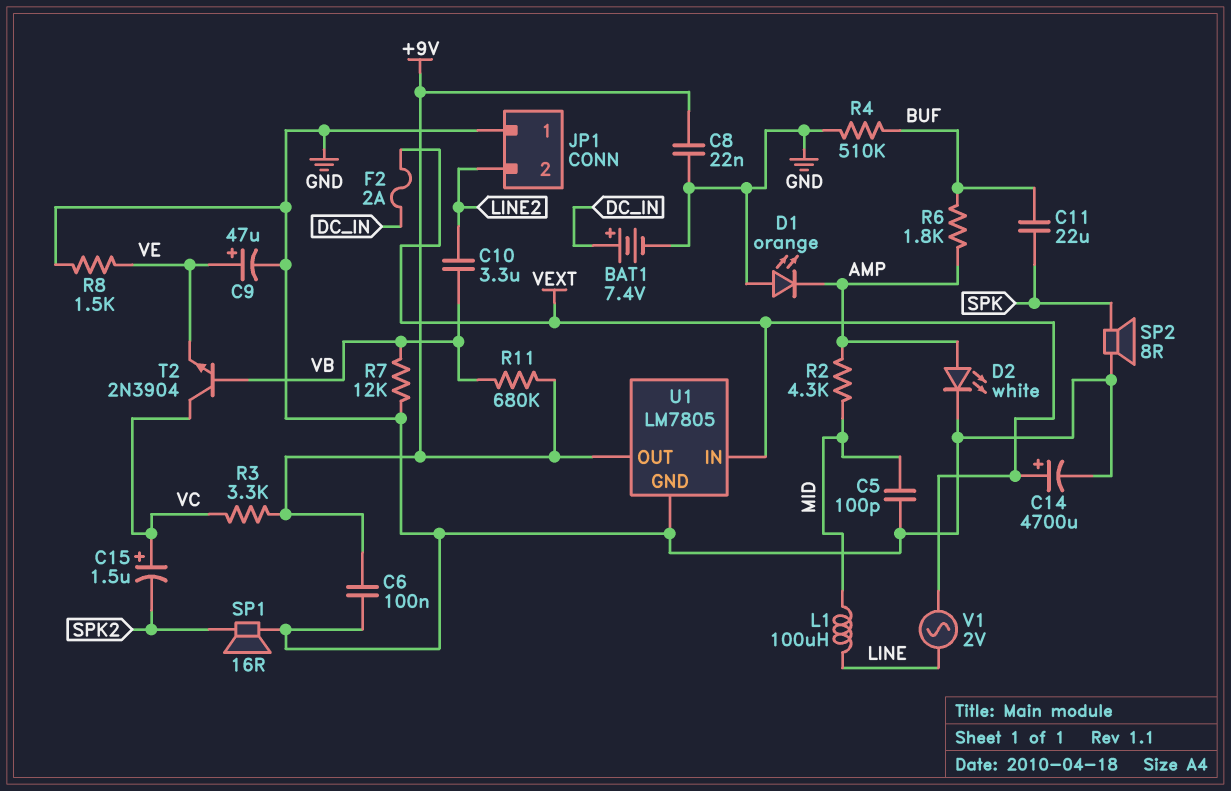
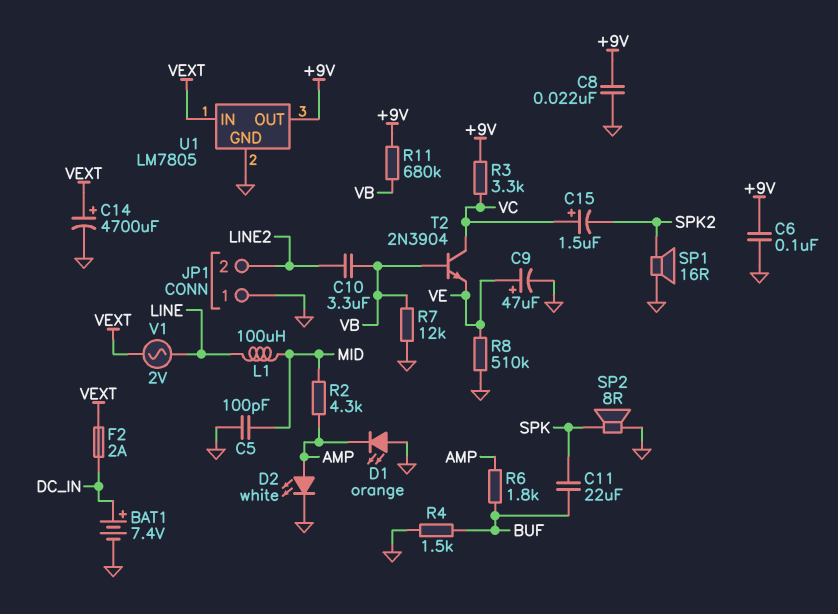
R4: 510k (BUF, GND) -> 1.5k (BUF, GND)
R8: 1.5k (GND, VE) -> 510k (GND, VE)

